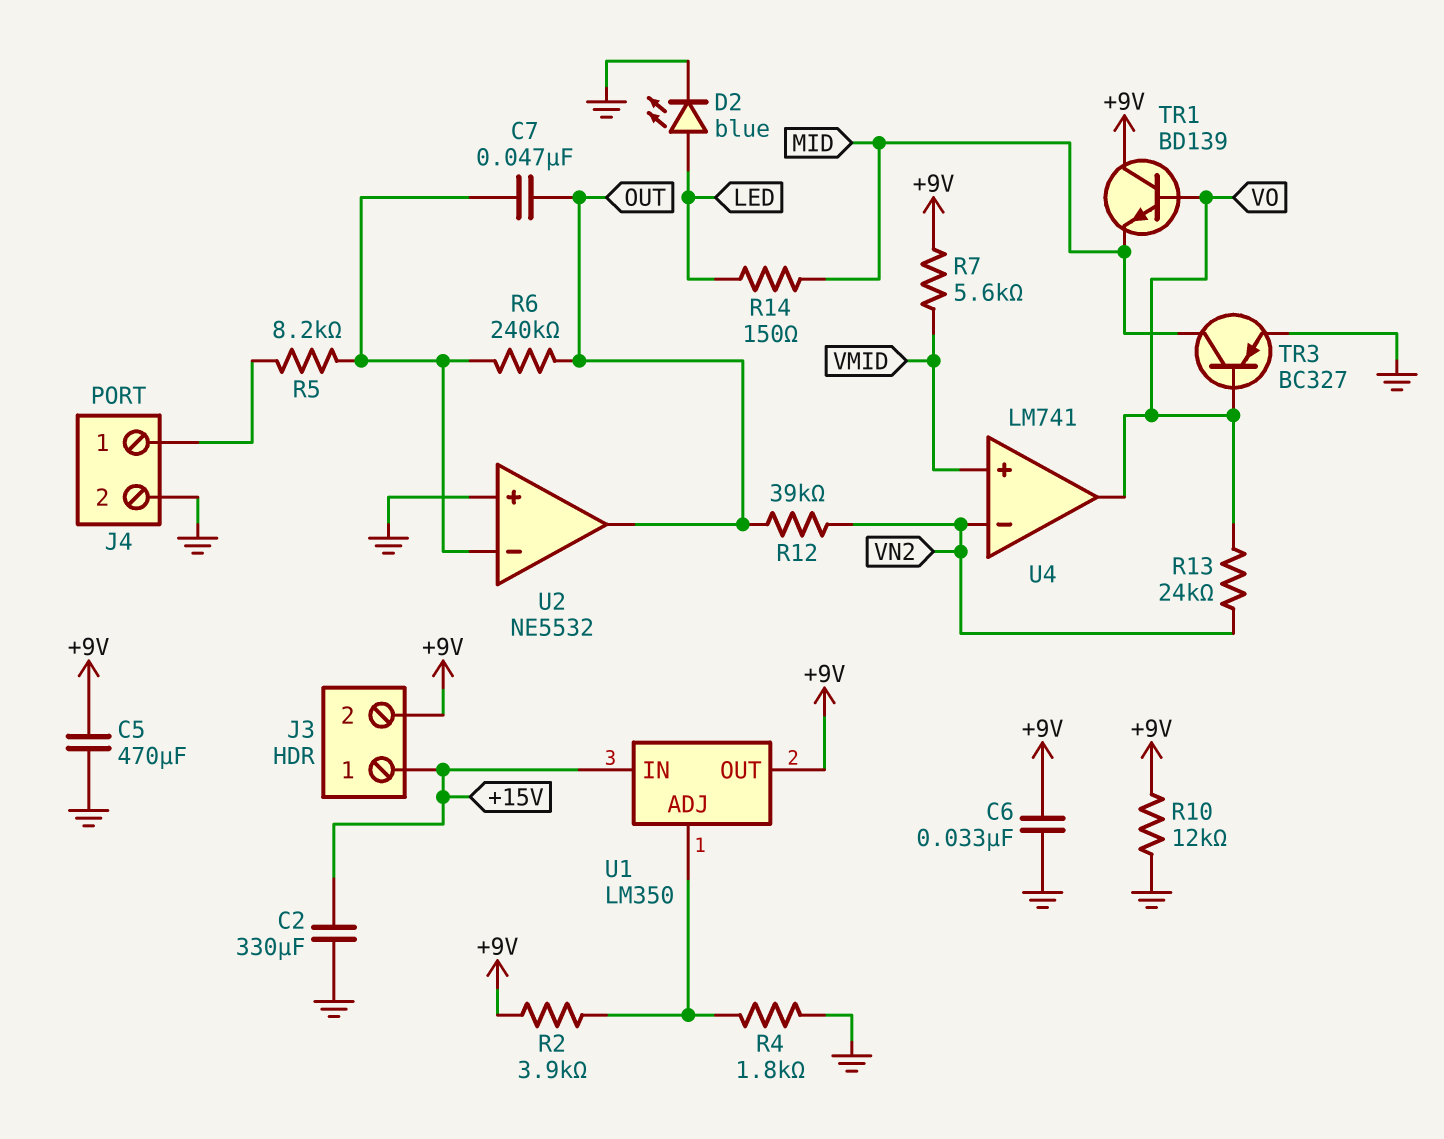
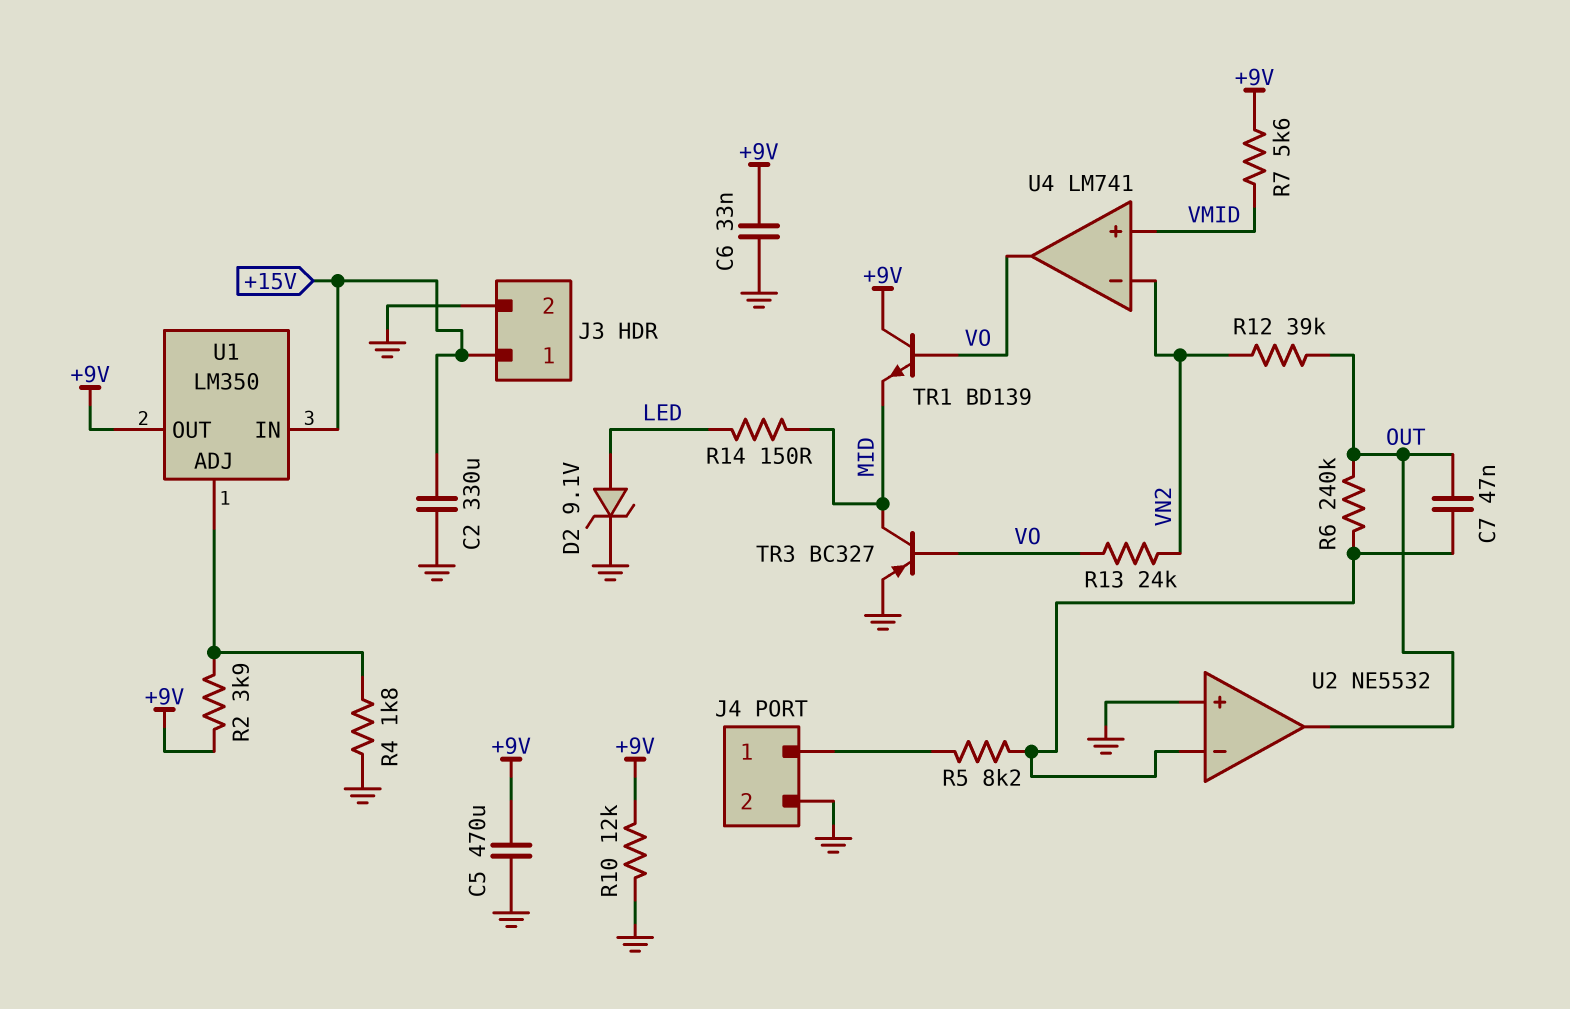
D2: LED blue (A LED, K GND) -> zener 9.1V (A LED, K GND)
J3 pin 2: +9V -> GND

